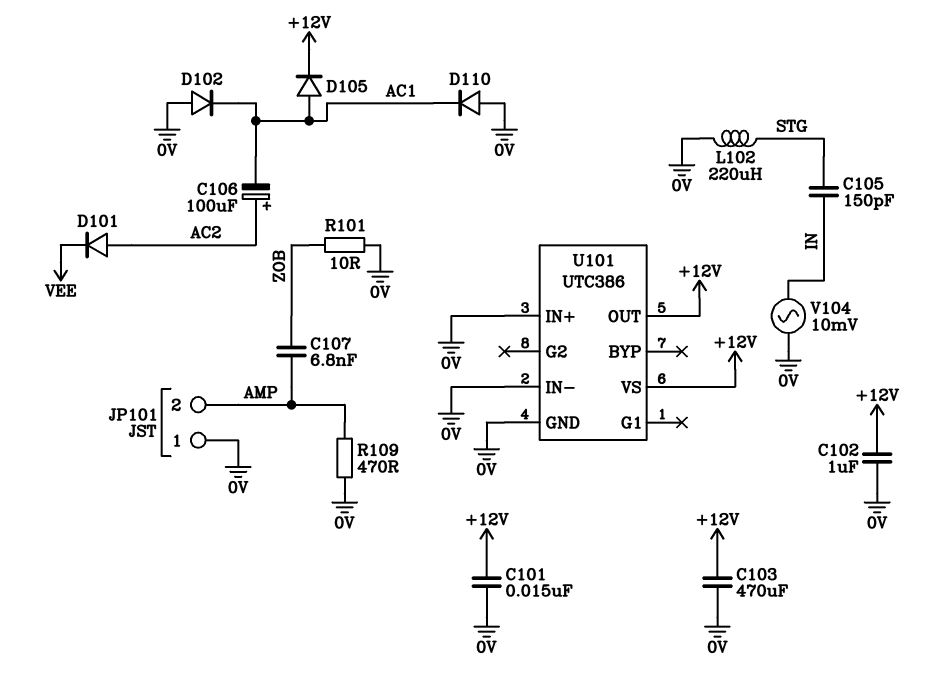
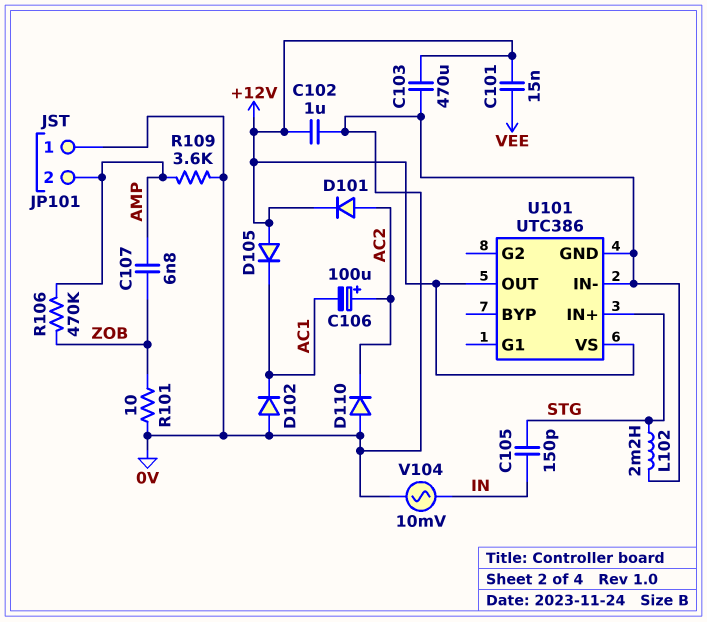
C101: 15nF (+12V, 0V) -> 15nF (+12V, VEE)
D101: diode (A AC2, K VEE) -> diode (A AC2, K +12V)
D105: diode (A AC1, K +12V) -> diode (A +12V, K AC1)
D110: diode (A 0V, K AC1) -> diode (A 0V, K AC2)
L102: 220uH (0V, STG) -> 2.2mH (0V, STG)
R106: none -> 470k (AMP, ZOB)
R109: 470 (0V, AMP) -> 3.6k (0V, AMP)
U101 pin IN+: 0V -> STG

